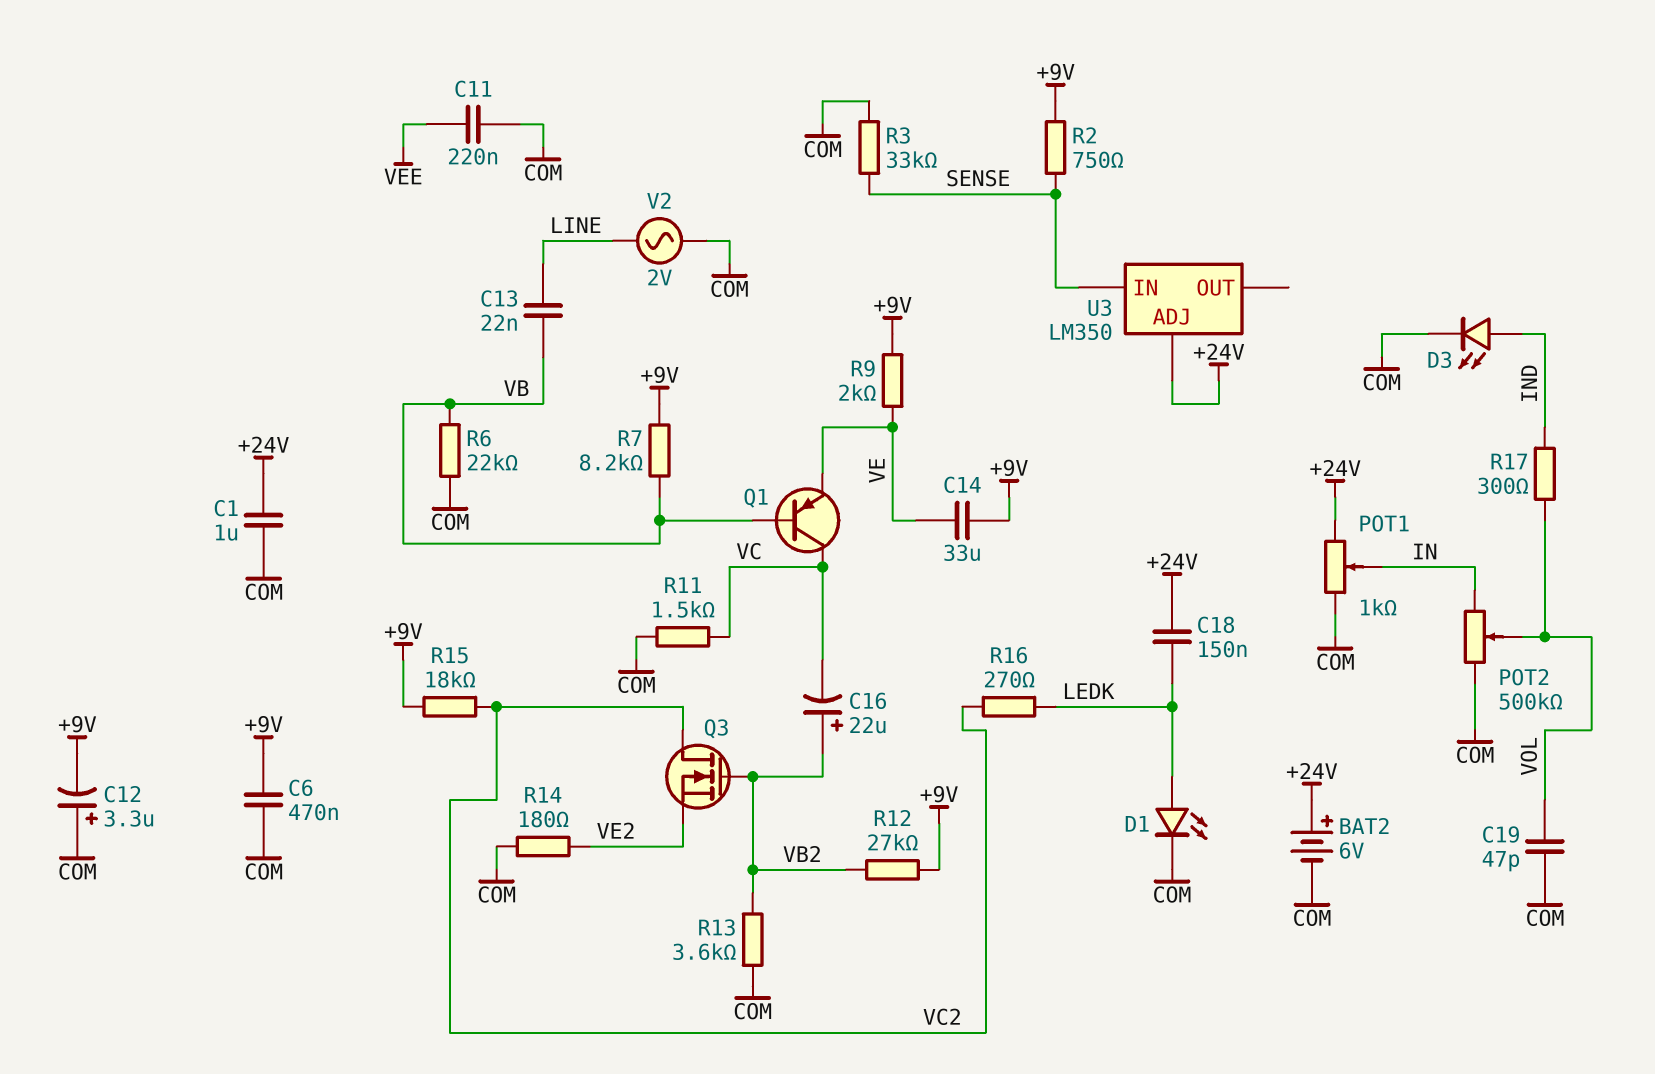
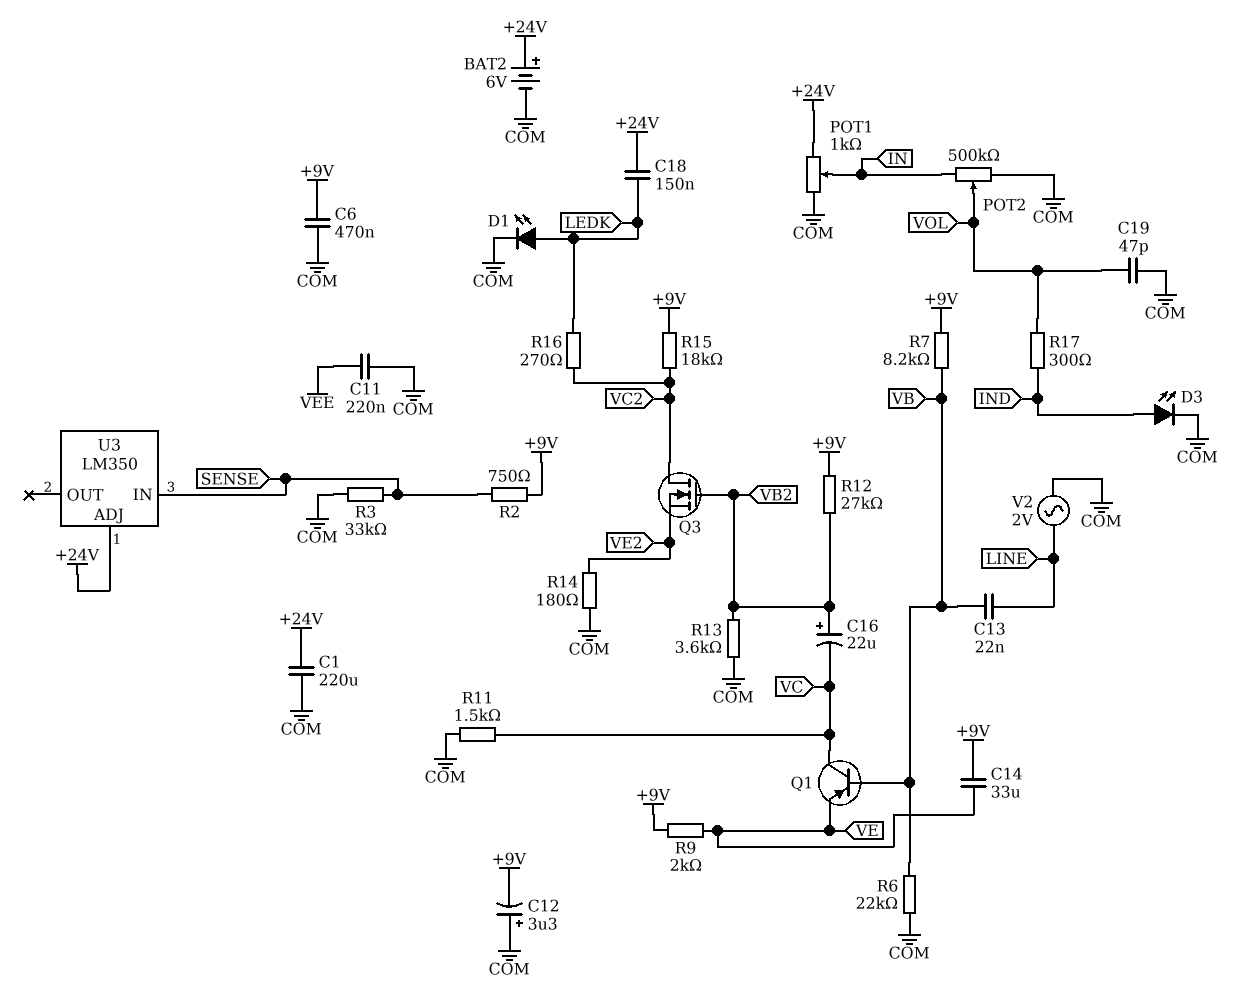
C1: 1uF (+24V, COM) -> 220uF (+24V, COM)

